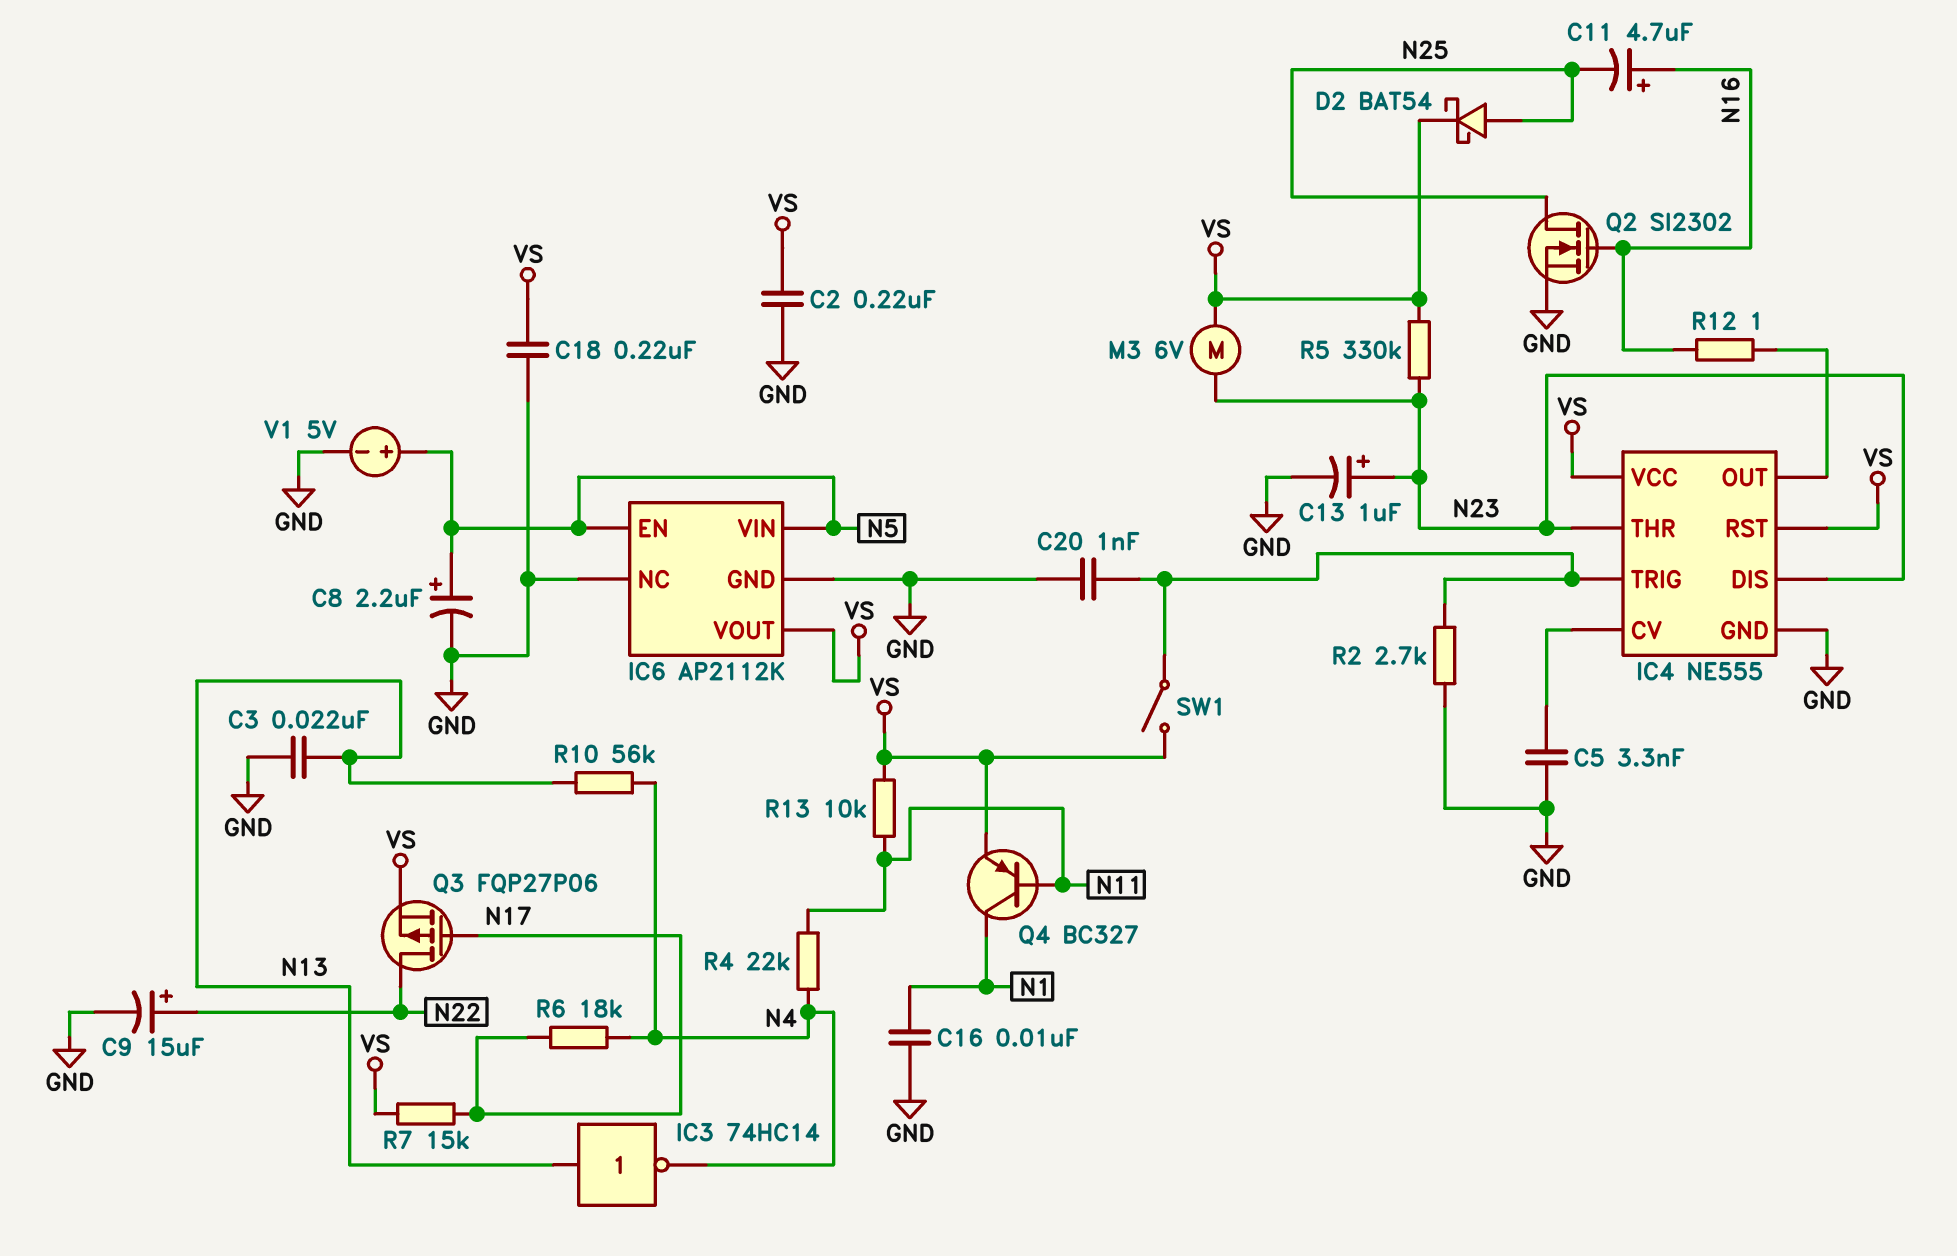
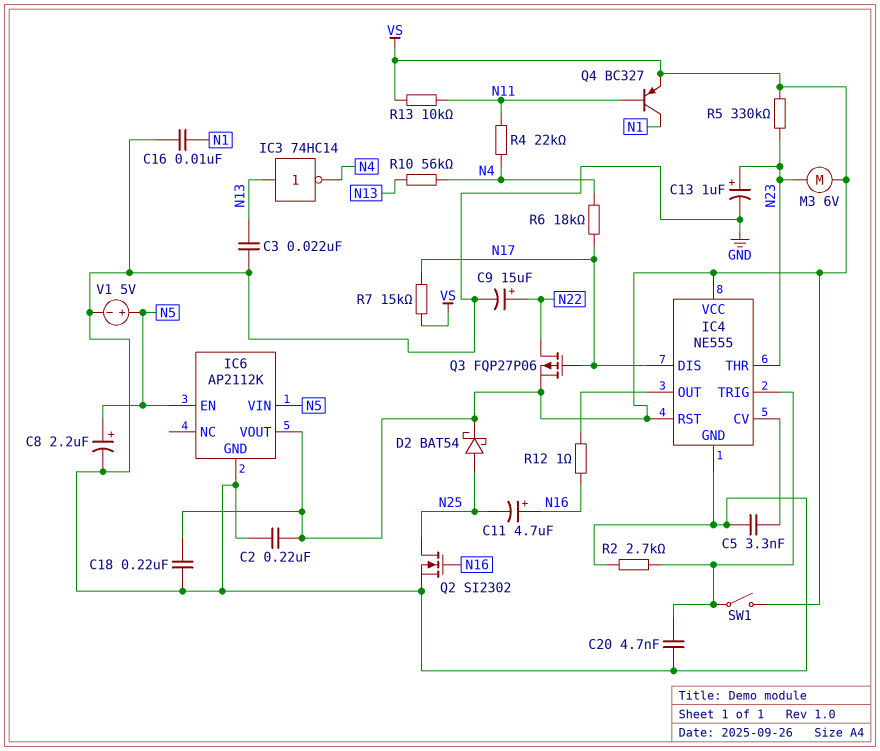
C20: 1nF (GND, IC4/TRIG) -> 4.7nF (GND, IC4/TRIG)
IC4 pin DIS: N23 -> N17
IC6 pin NC: GND -> none

